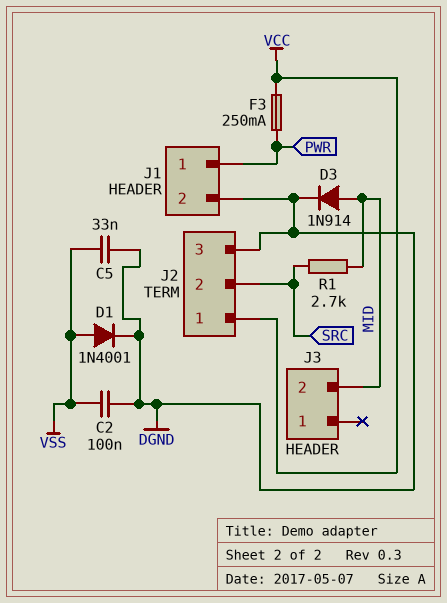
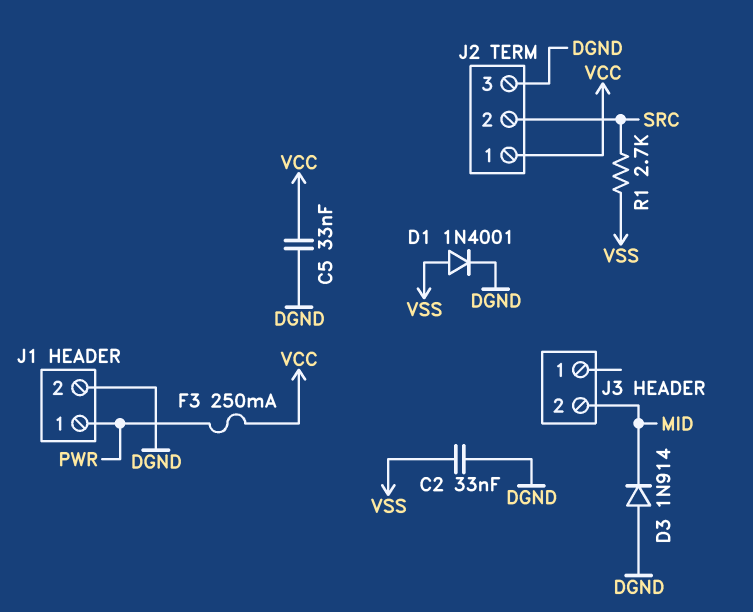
C2: 100nF (DGND, VSS) -> 33nF (DGND, VSS)
C5: 33nF (DGND, VSS) -> 33nF (DGND, VCC)
D3: diode 1N914 (A MID, K DGND) -> diode 1N914 (A DGND, K MID)
R1: 2.7k (MID, SRC) -> 2.7k (SRC, VSS)

